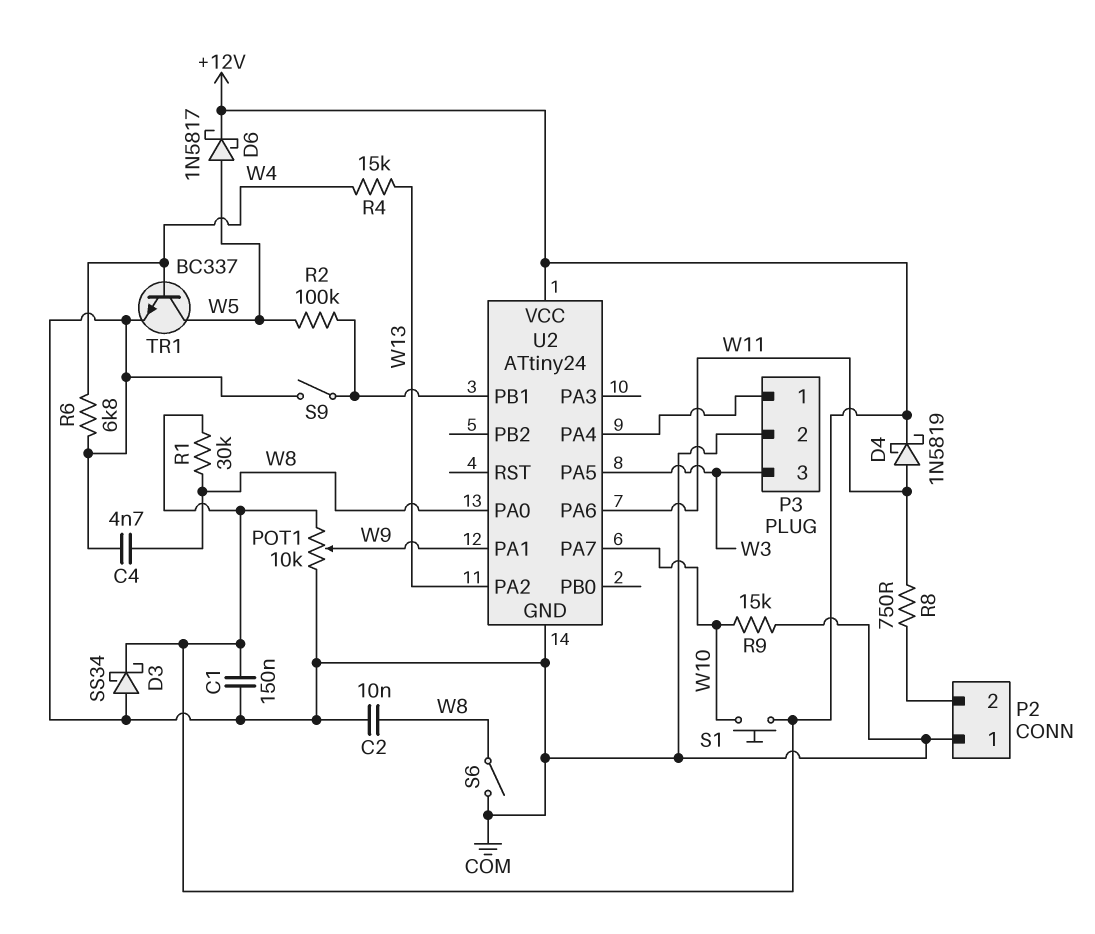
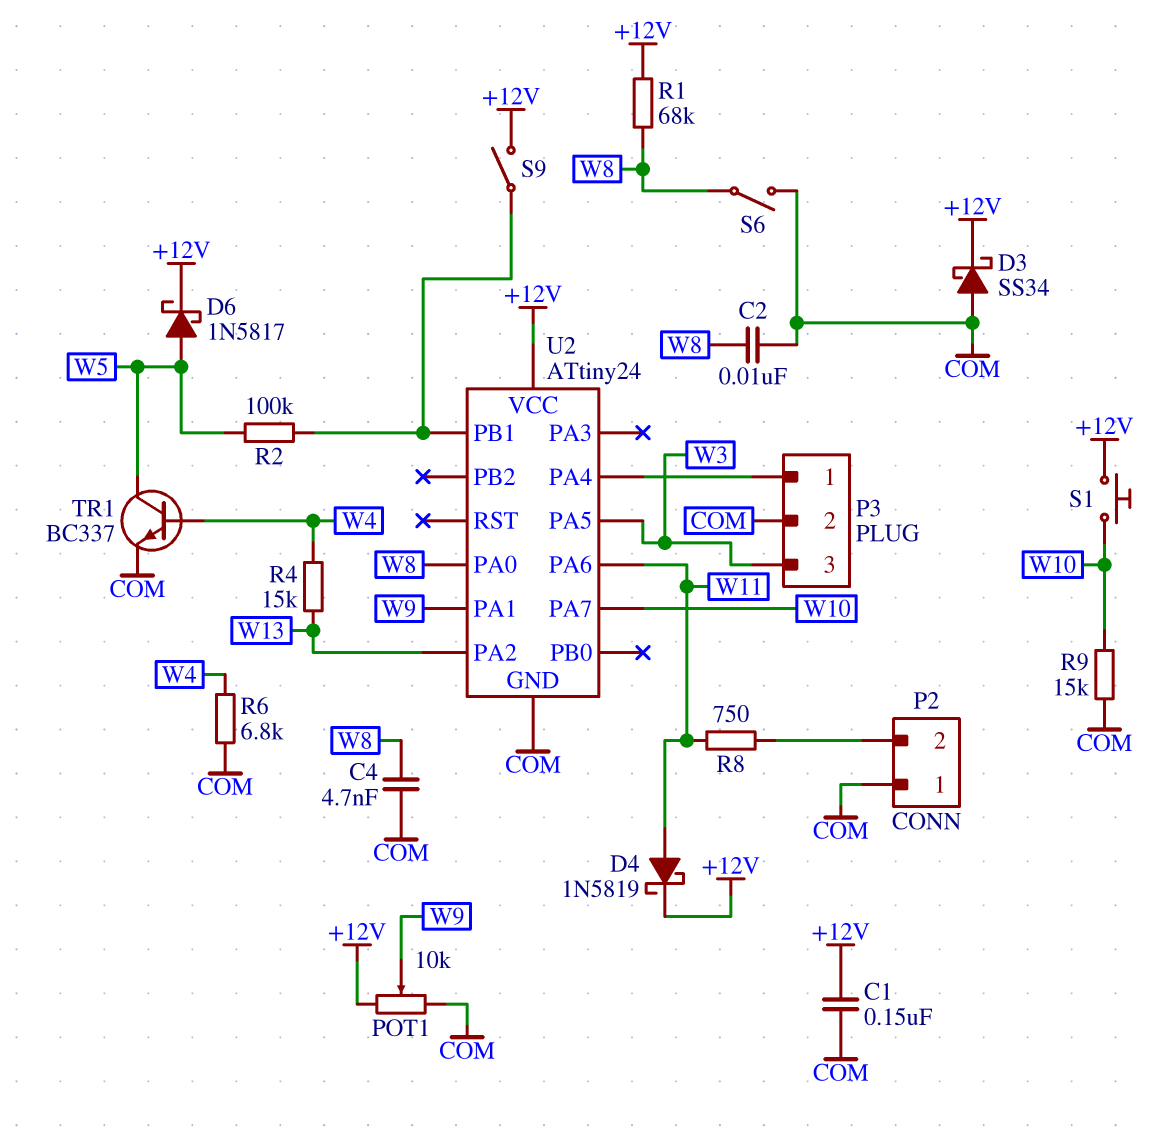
R1: 30k (+12V, W8) -> 68k (+12V, W8)
S9: switch (COM, U2/PB1) -> switch (+12V, U2/PB1)

